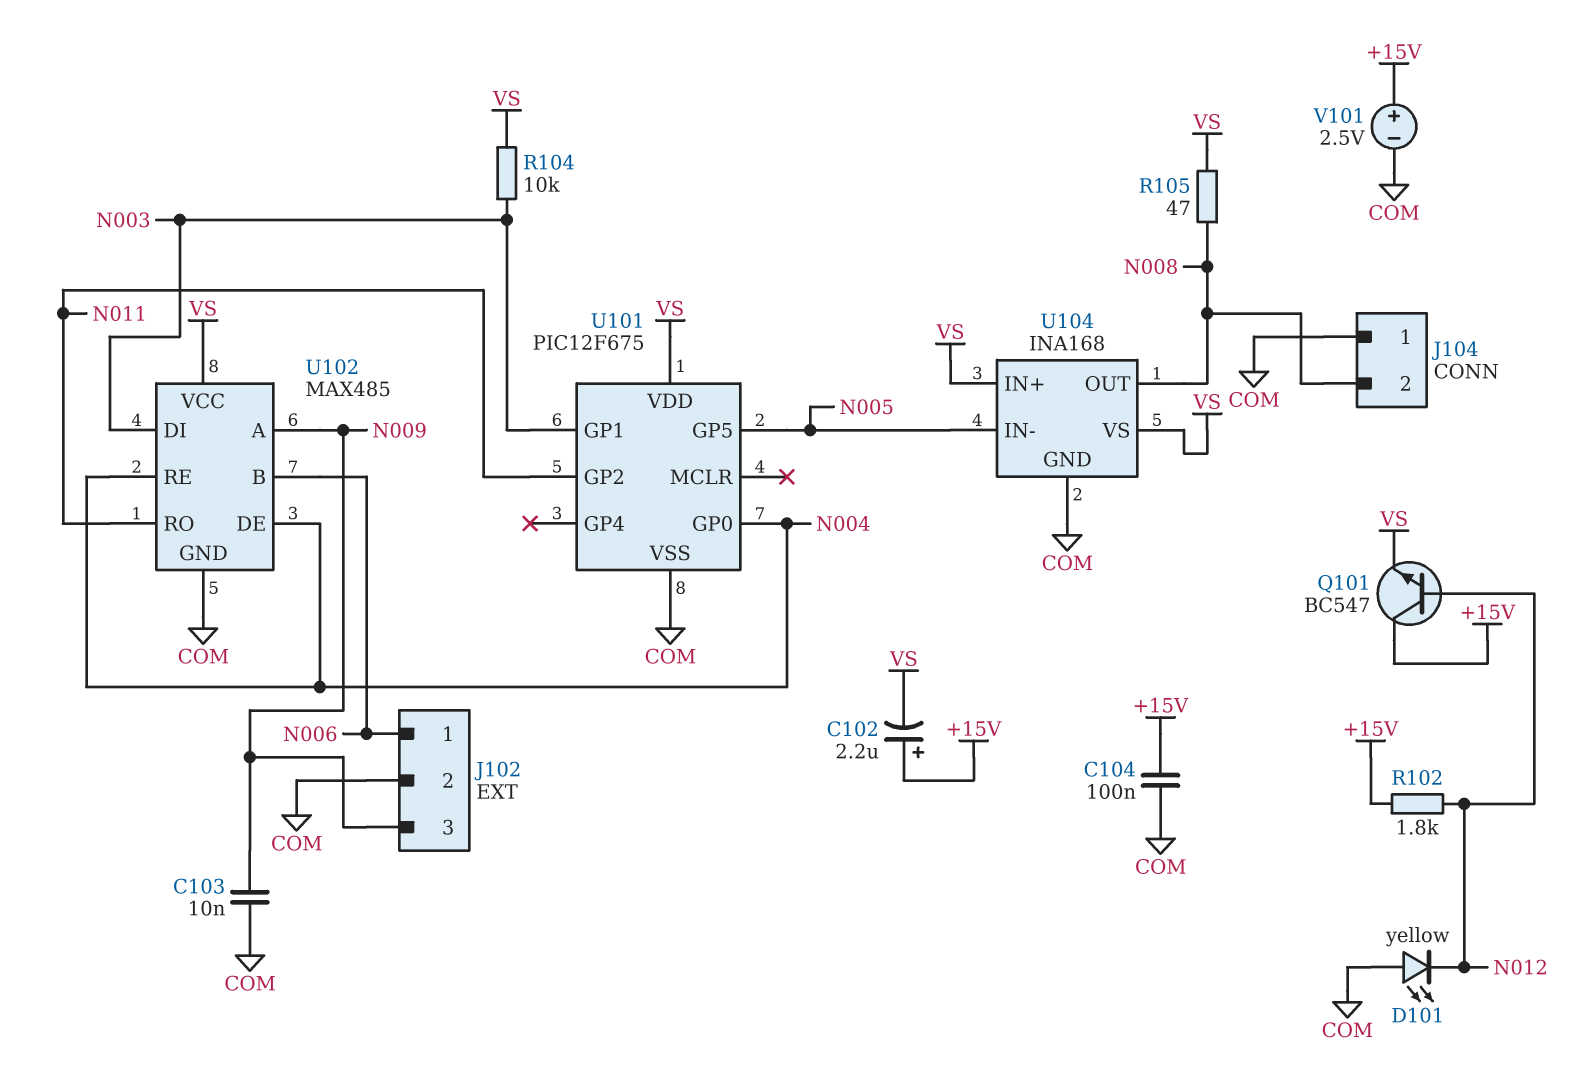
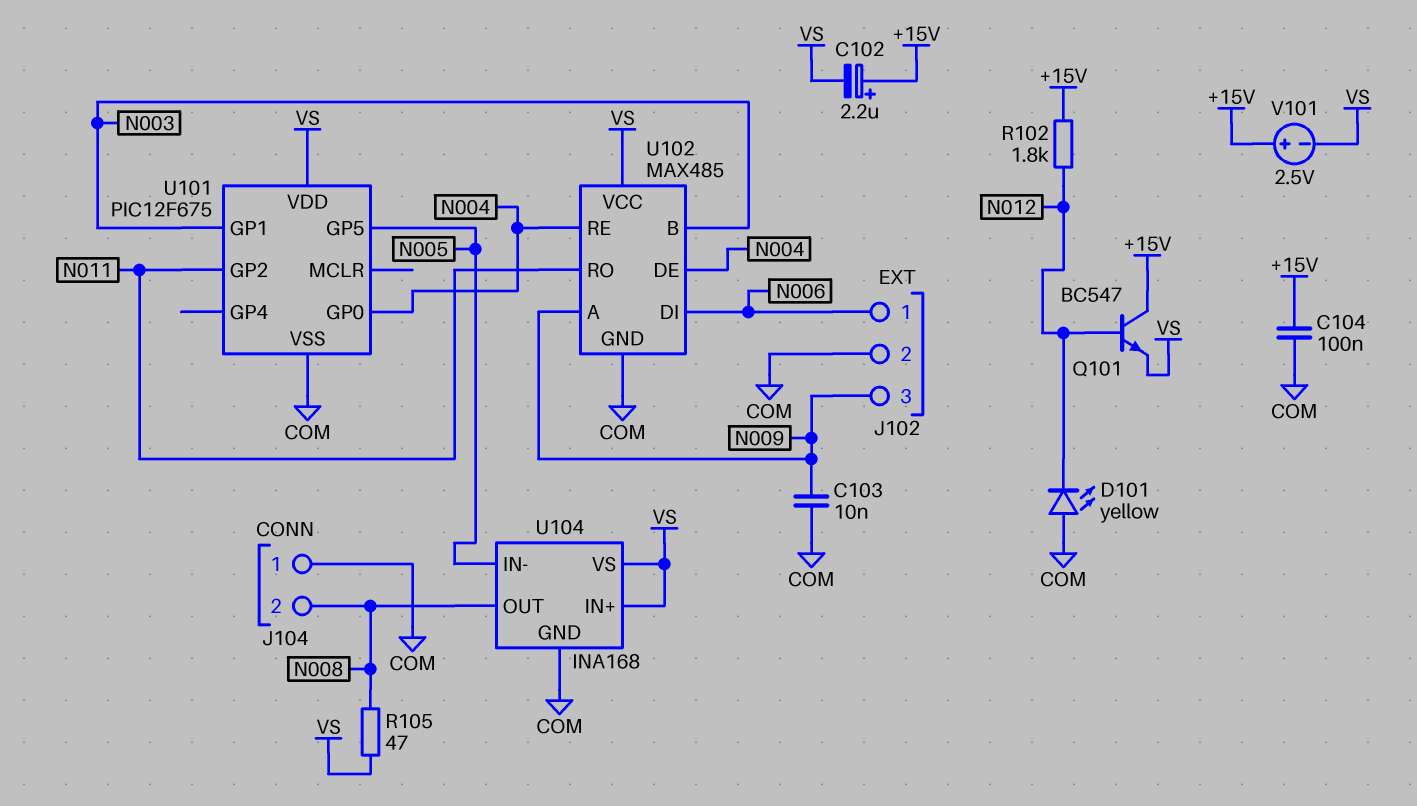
R104: 10k (N003, VS) -> none
U102 pin B: N006 -> N003
U102 pin DI: N003 -> N006
V101: 2.5V (plus +15V, minus COM) -> 2.5V (plus +15V, minus VS)

